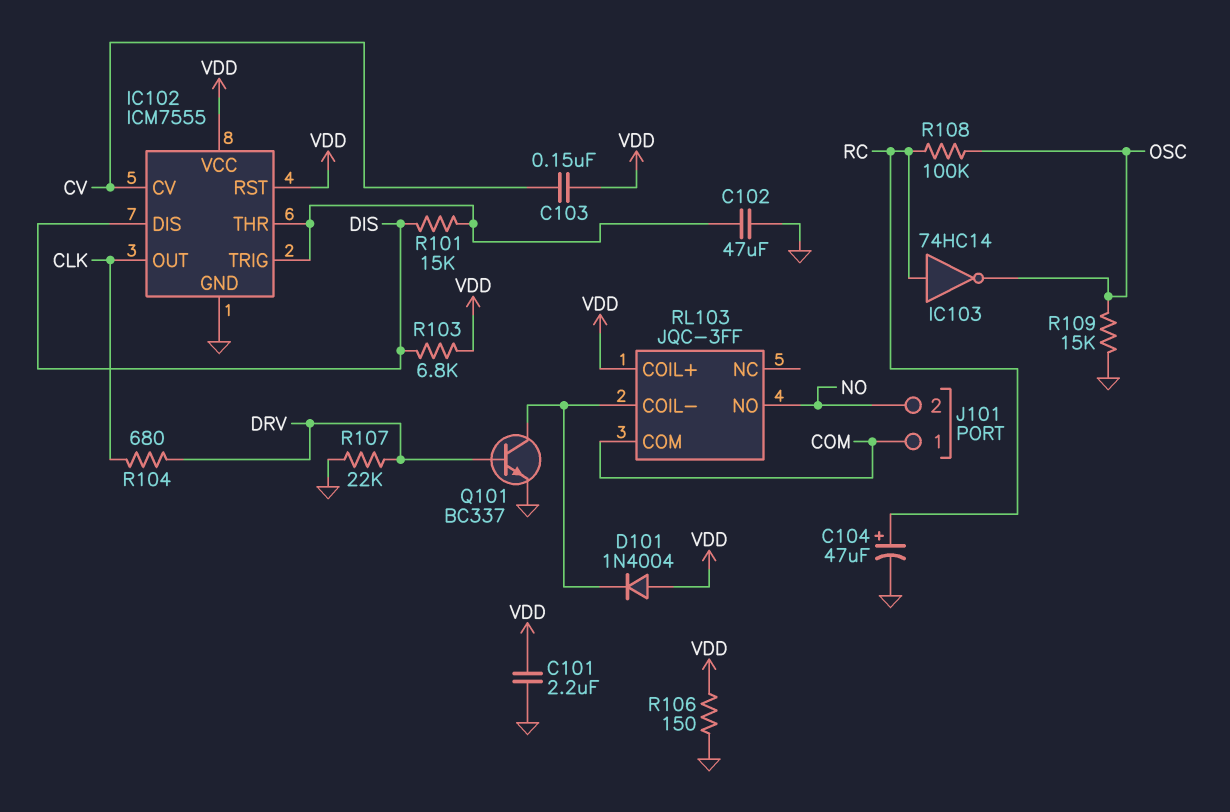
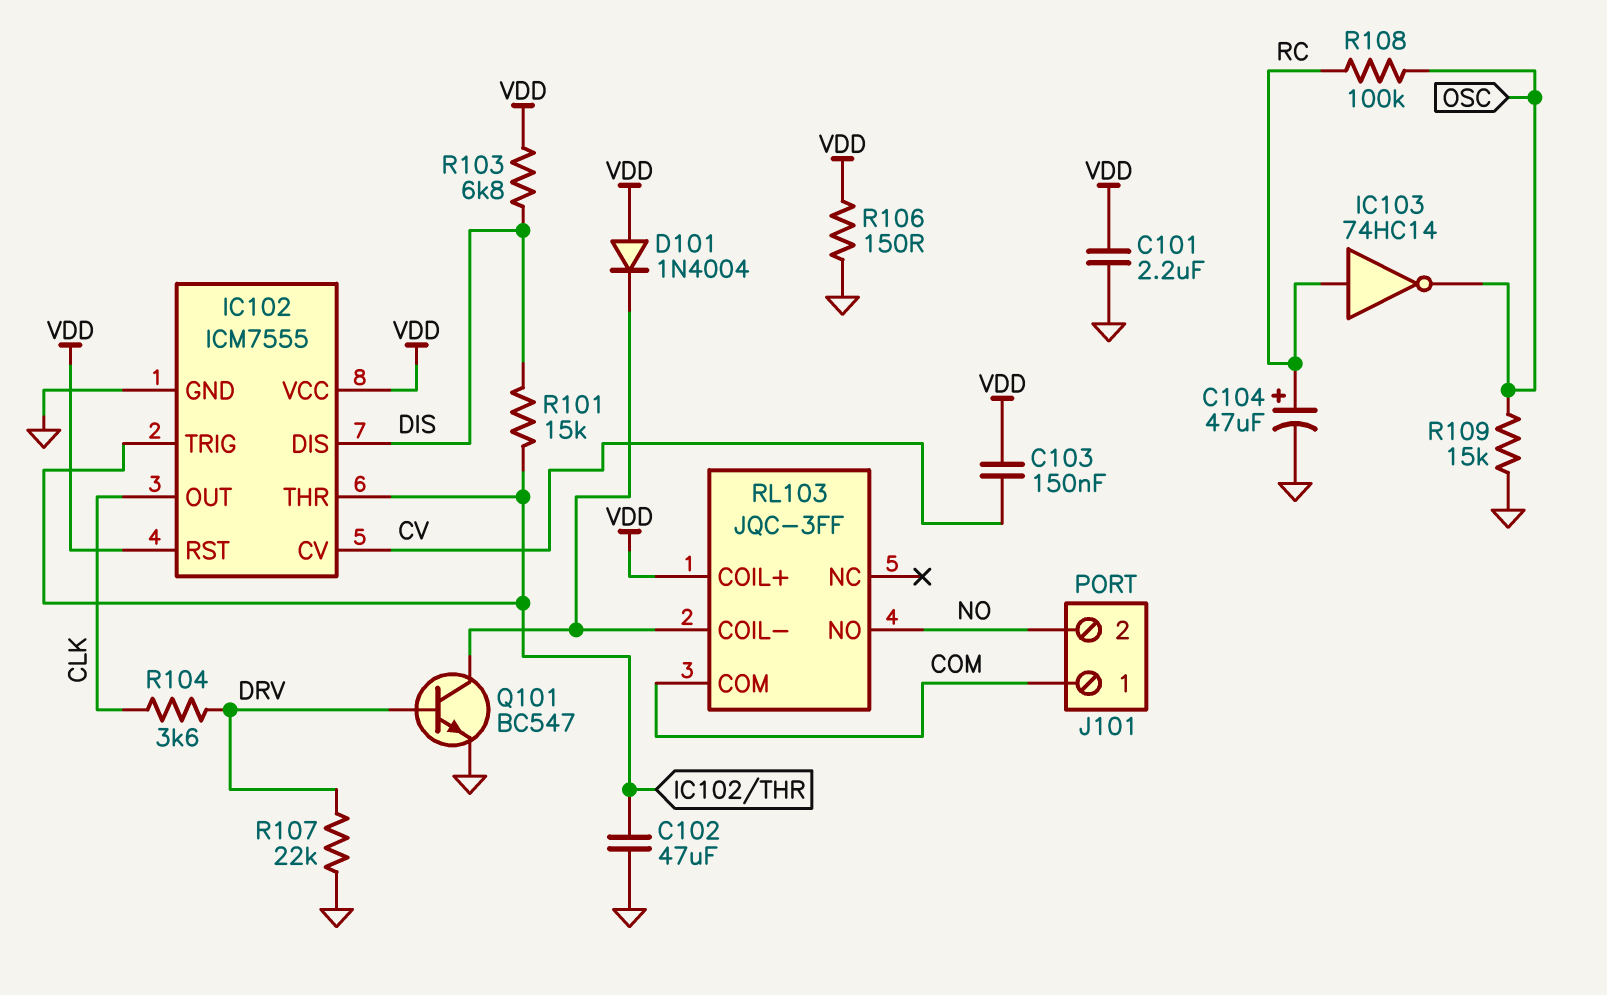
Q101: NPN BC337 (B DRV, C RL103/COIL-, E GND) -> NPN BC547 (B DRV, C RL103/COIL-, E GND)
R104: 680 (CLK, DRV) -> 3.6k (CLK, DRV)

